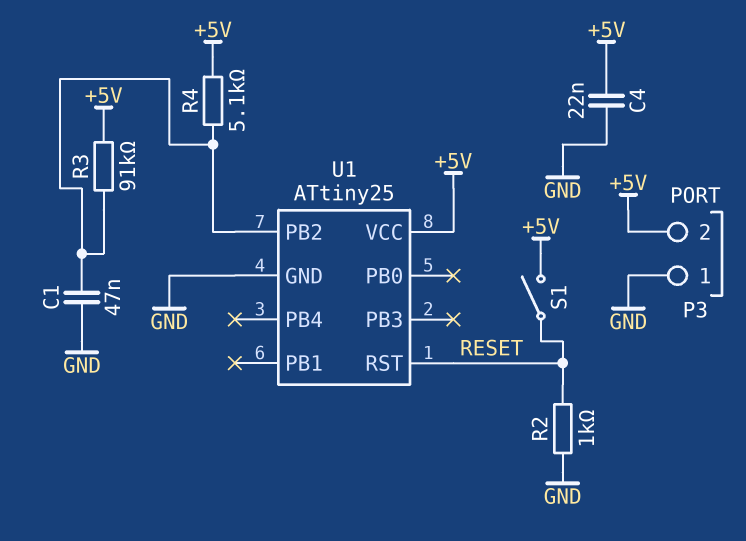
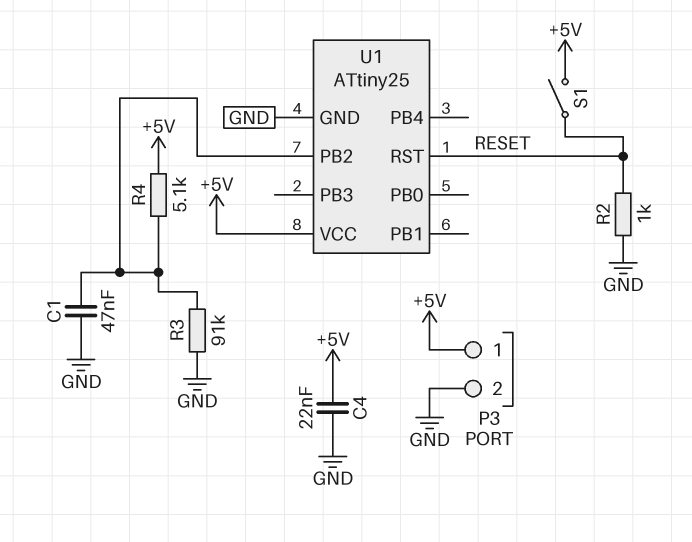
P3 pin 1: GND -> +5V
P3 pin 2: +5V -> GND
R3: 91k (+5V, U1/PB2) -> 91k (GND, U1/PB2)

